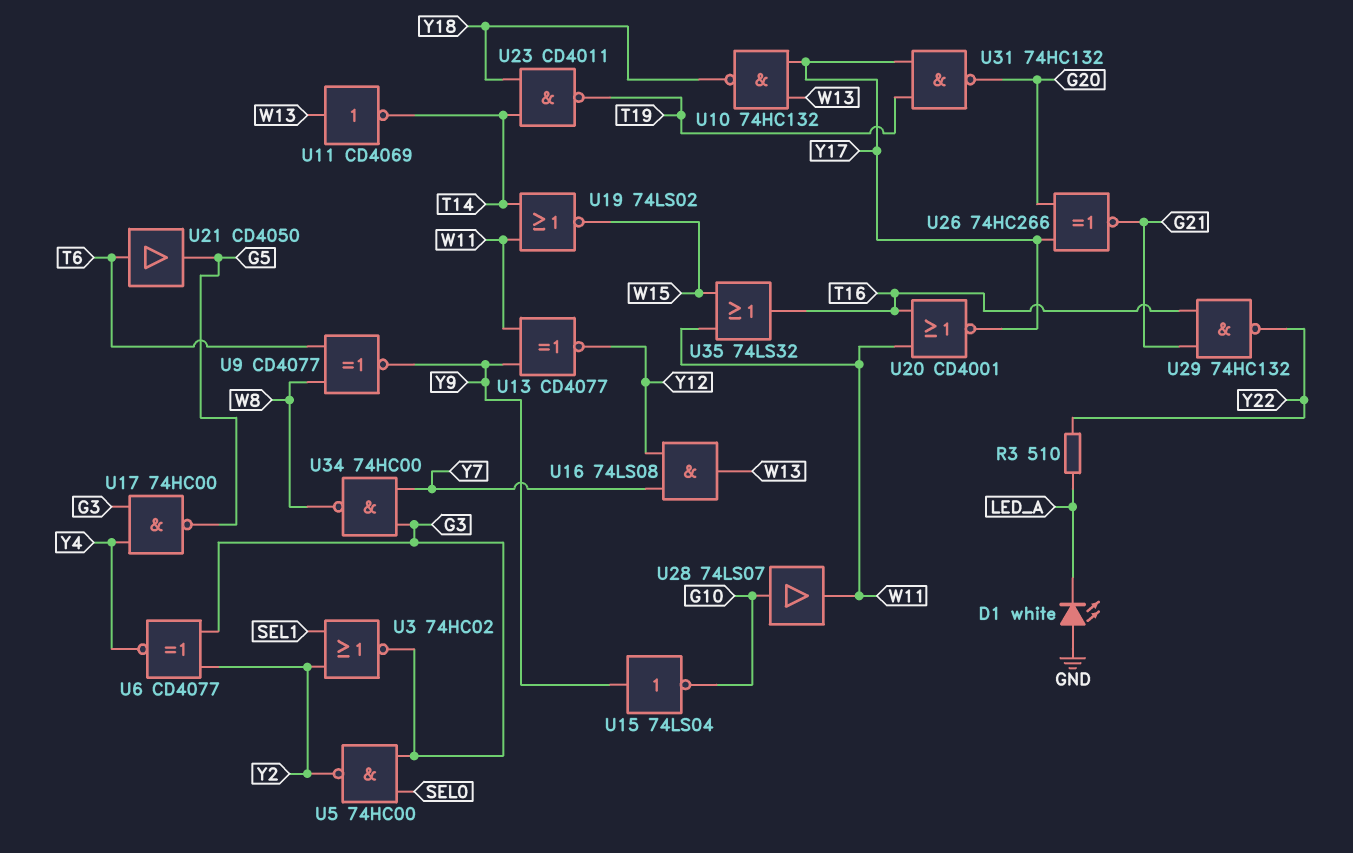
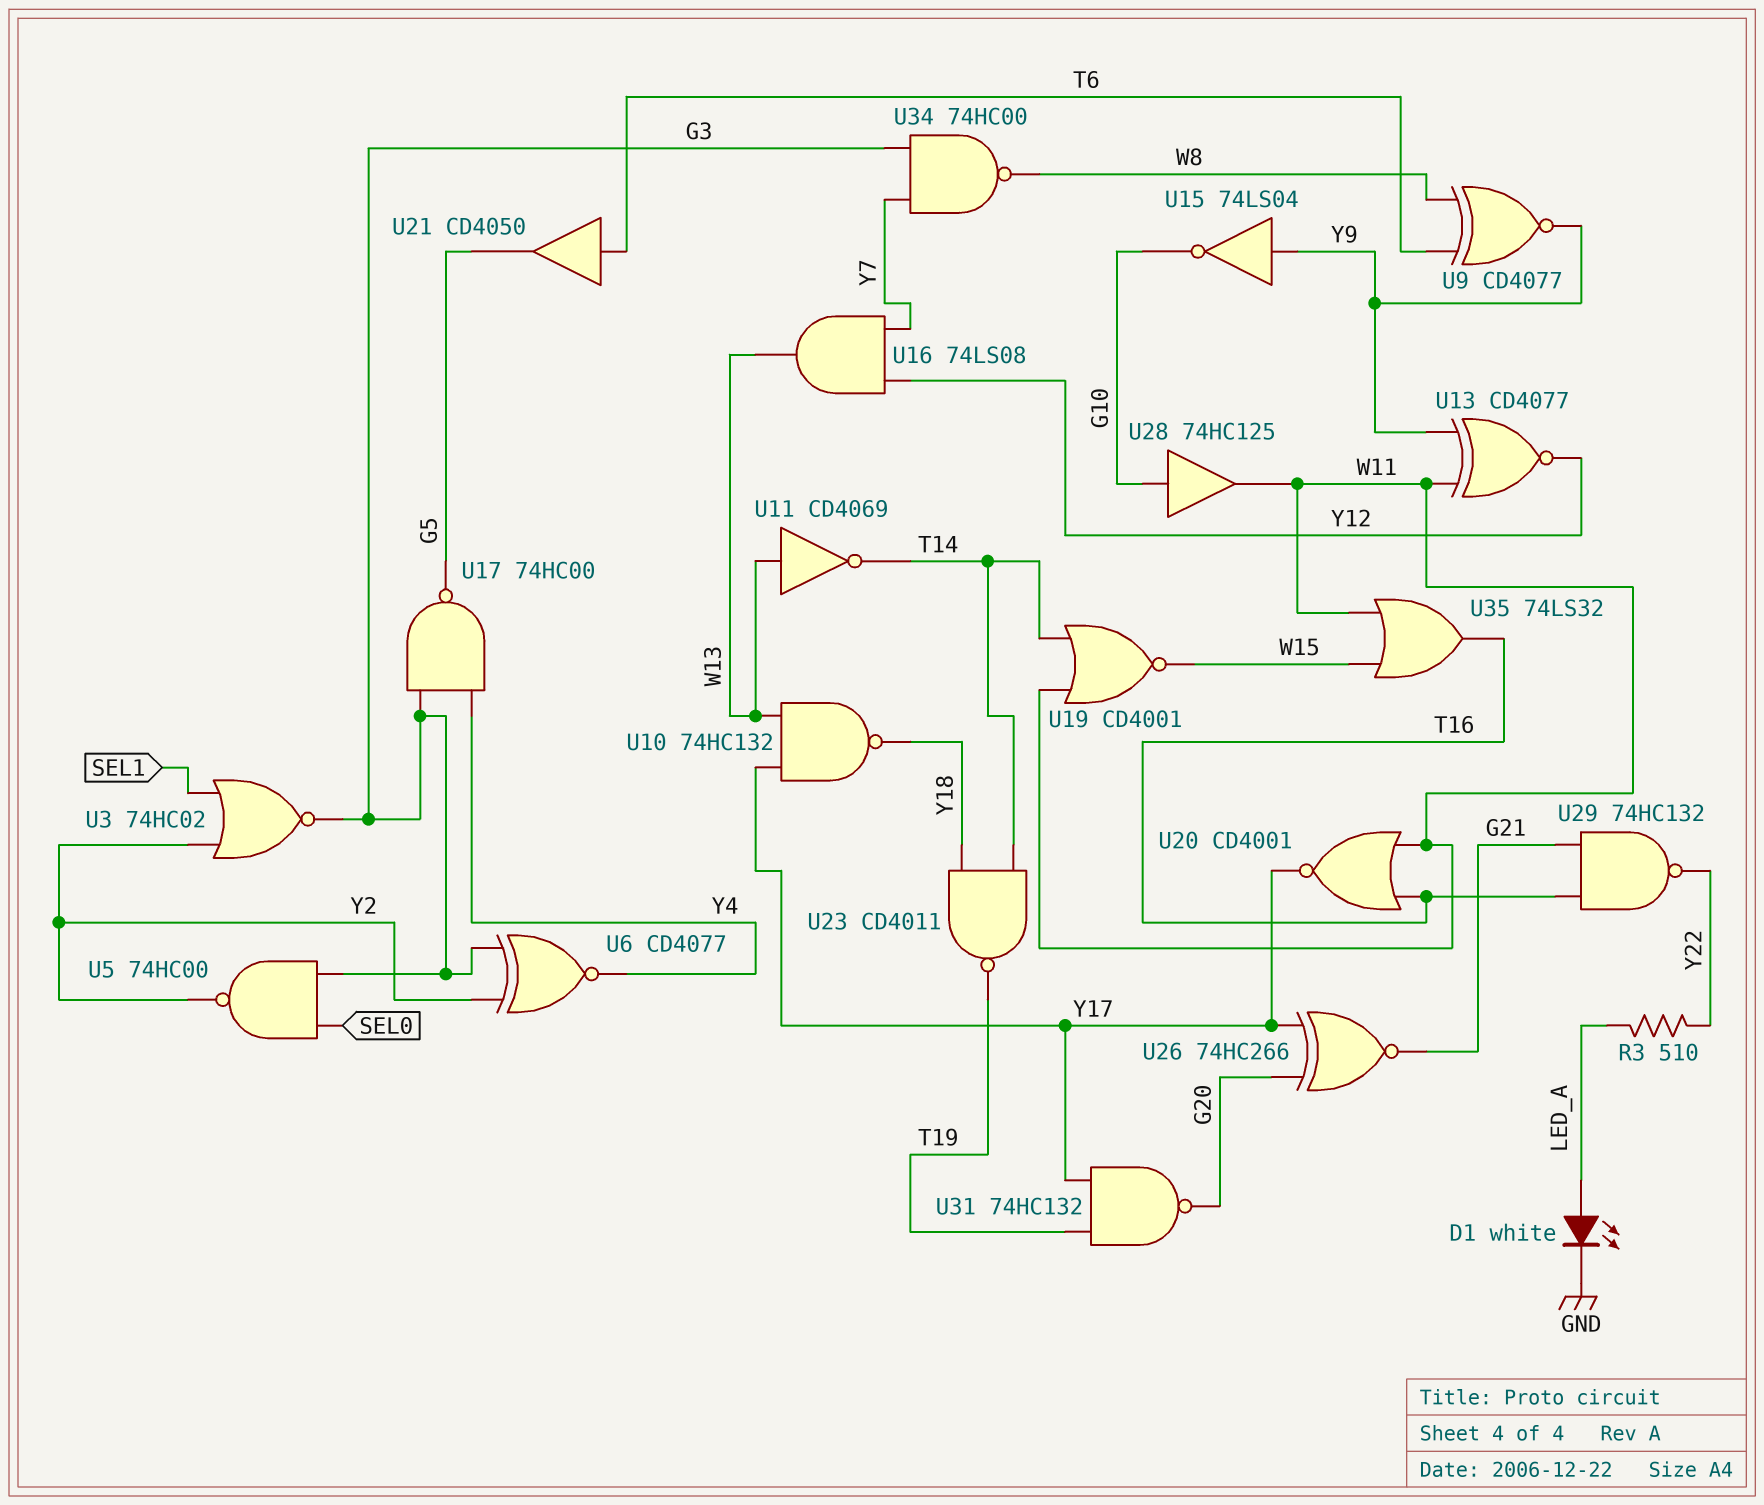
D1: LED white (A GND, K LED_A) -> LED white (A LED_A, K GND)
U19: NOR 74LS02 (in T14, in W11, out W15) -> NOR CD4001 (in T14, in W11, out W15)
U28: buffer 74LS07 (in G10, out W11) -> buffer 74HC125 (in G10, out W11)

